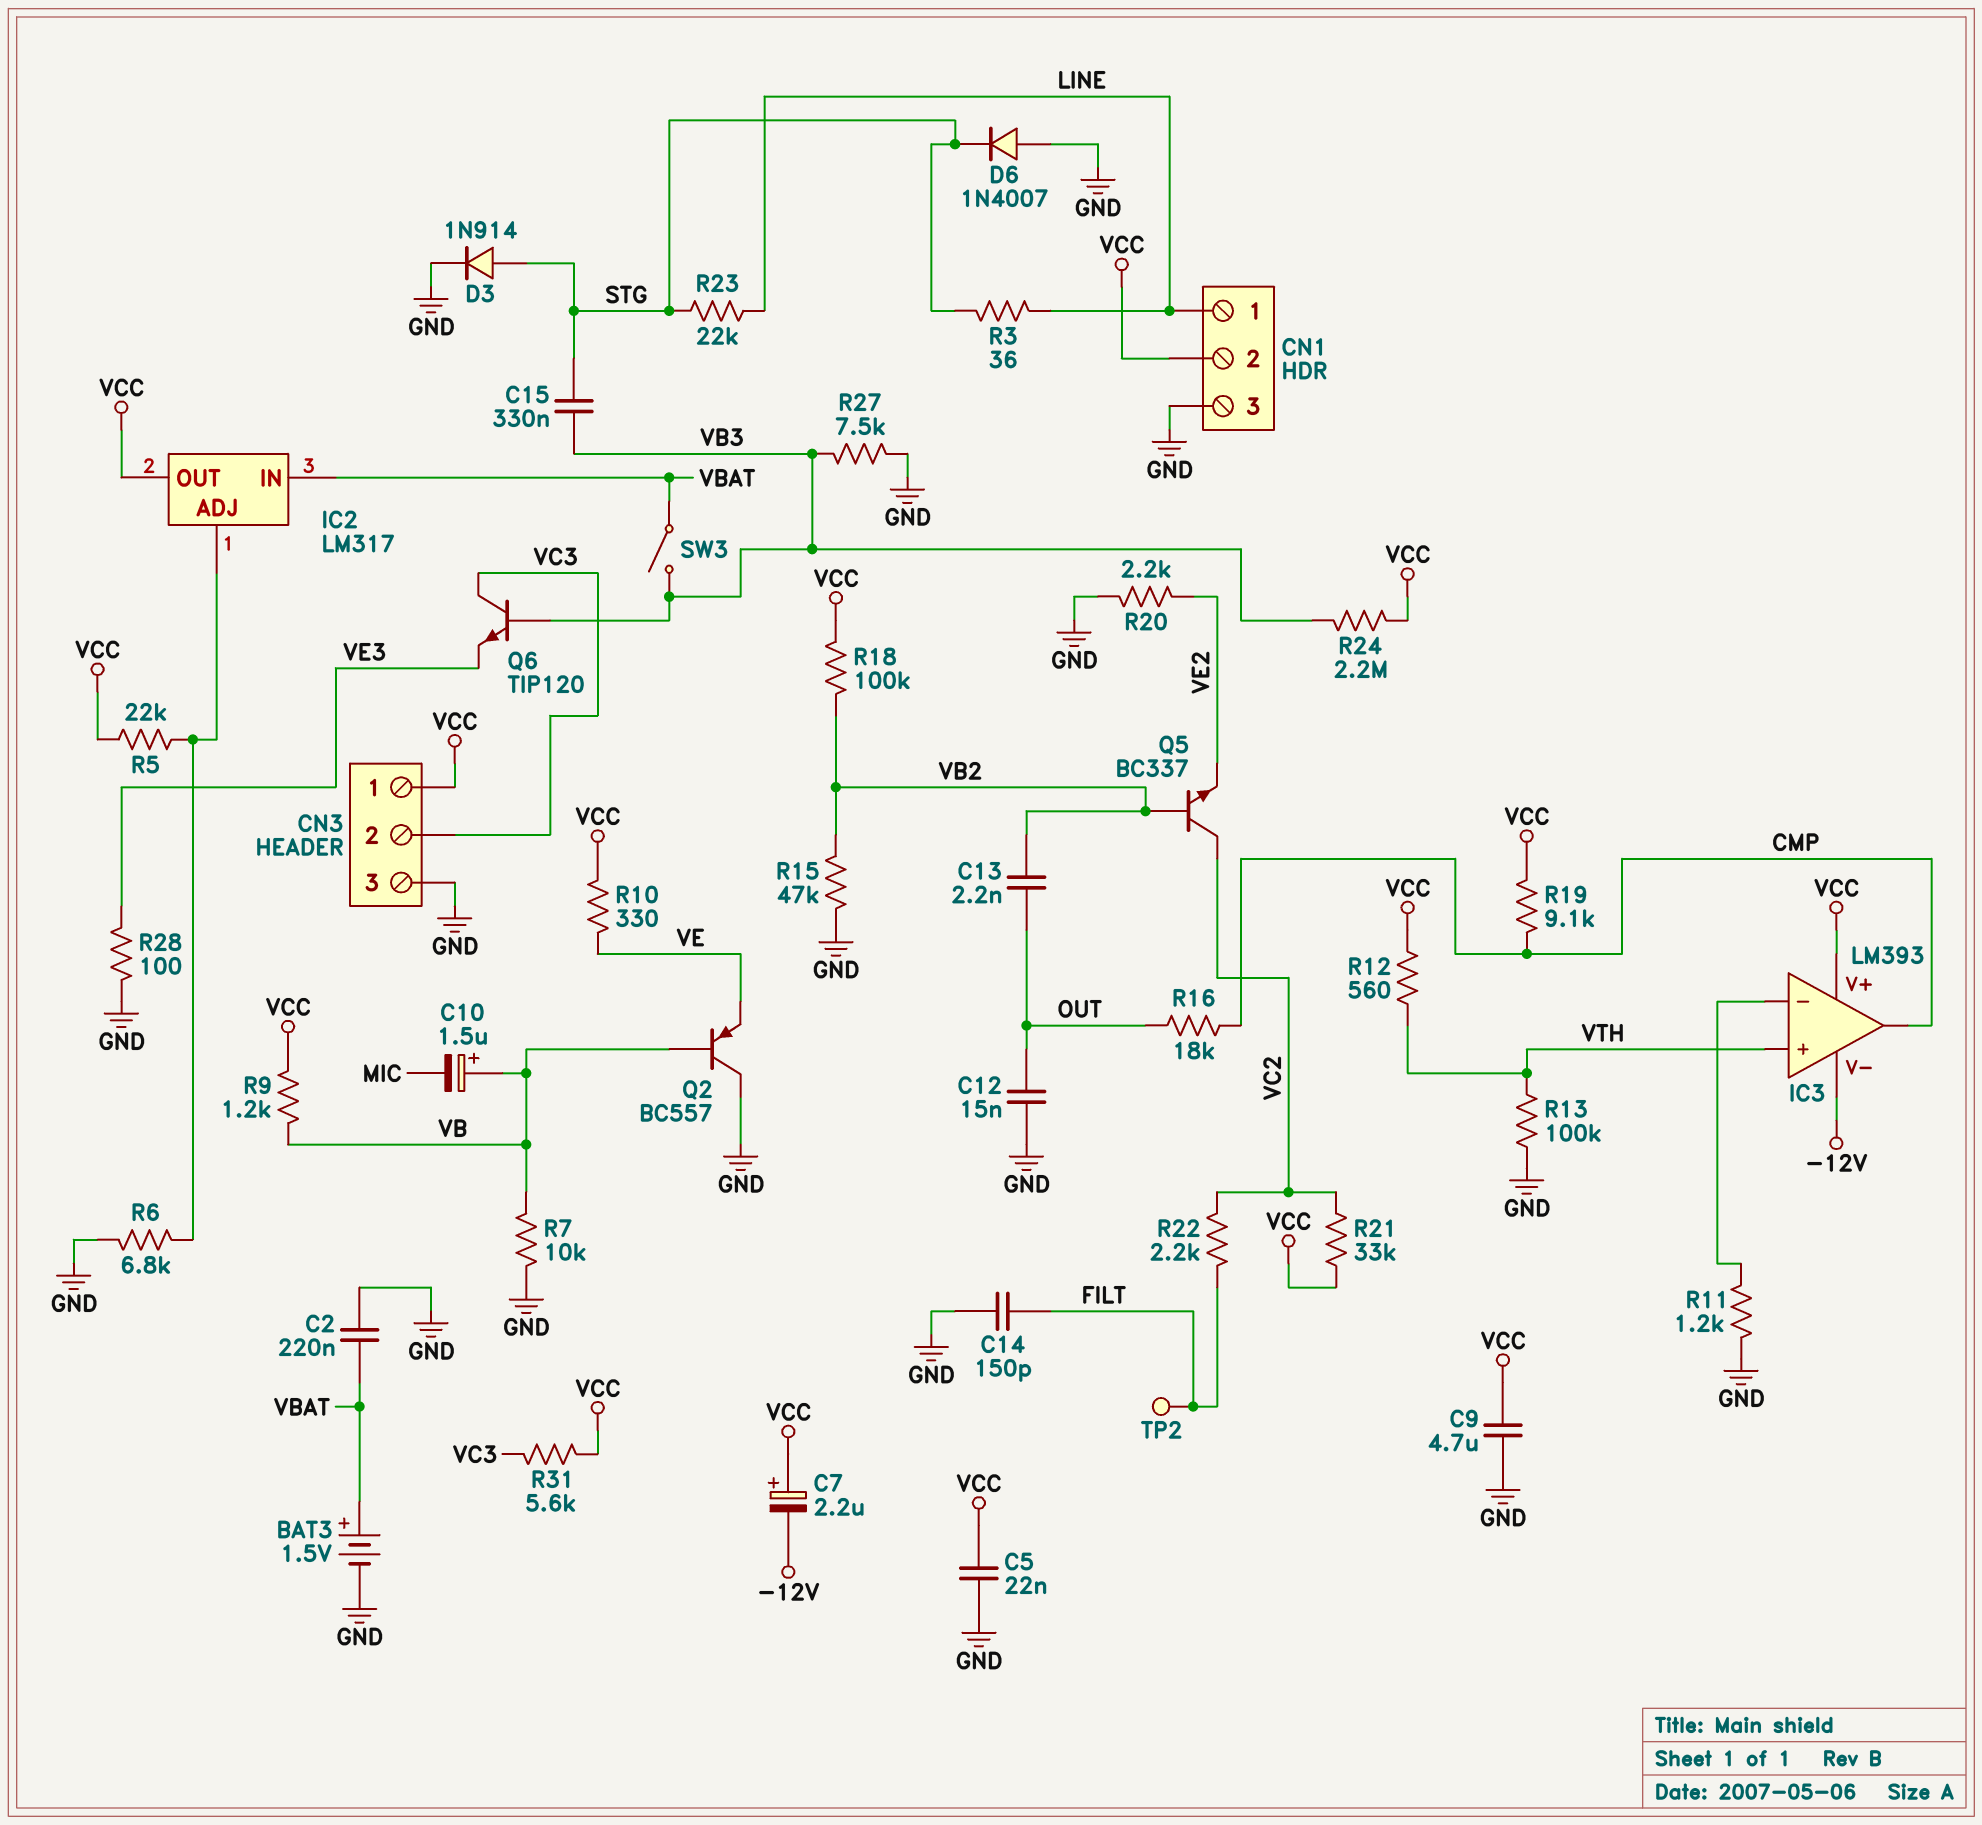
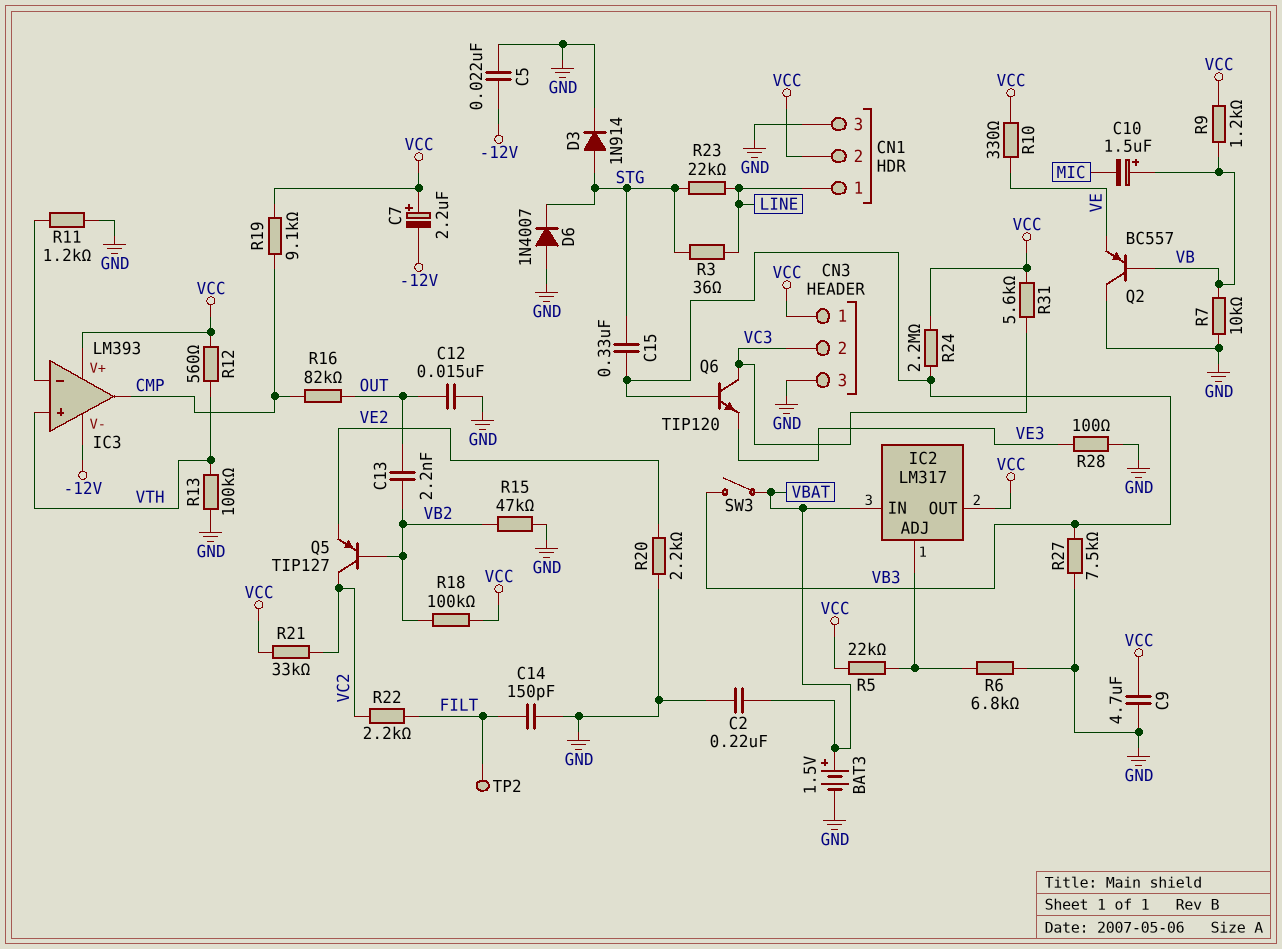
C5: 22nF (GND, VCC) -> 22nF (-12V, GND)
Q5: NPN BC337 (B VB2, C VC2, E VE2) -> PNP TIP127 (B VB2, C VC2, E VE2)
R16: 18k (CMP, OUT) -> 82k (CMP, OUT)

